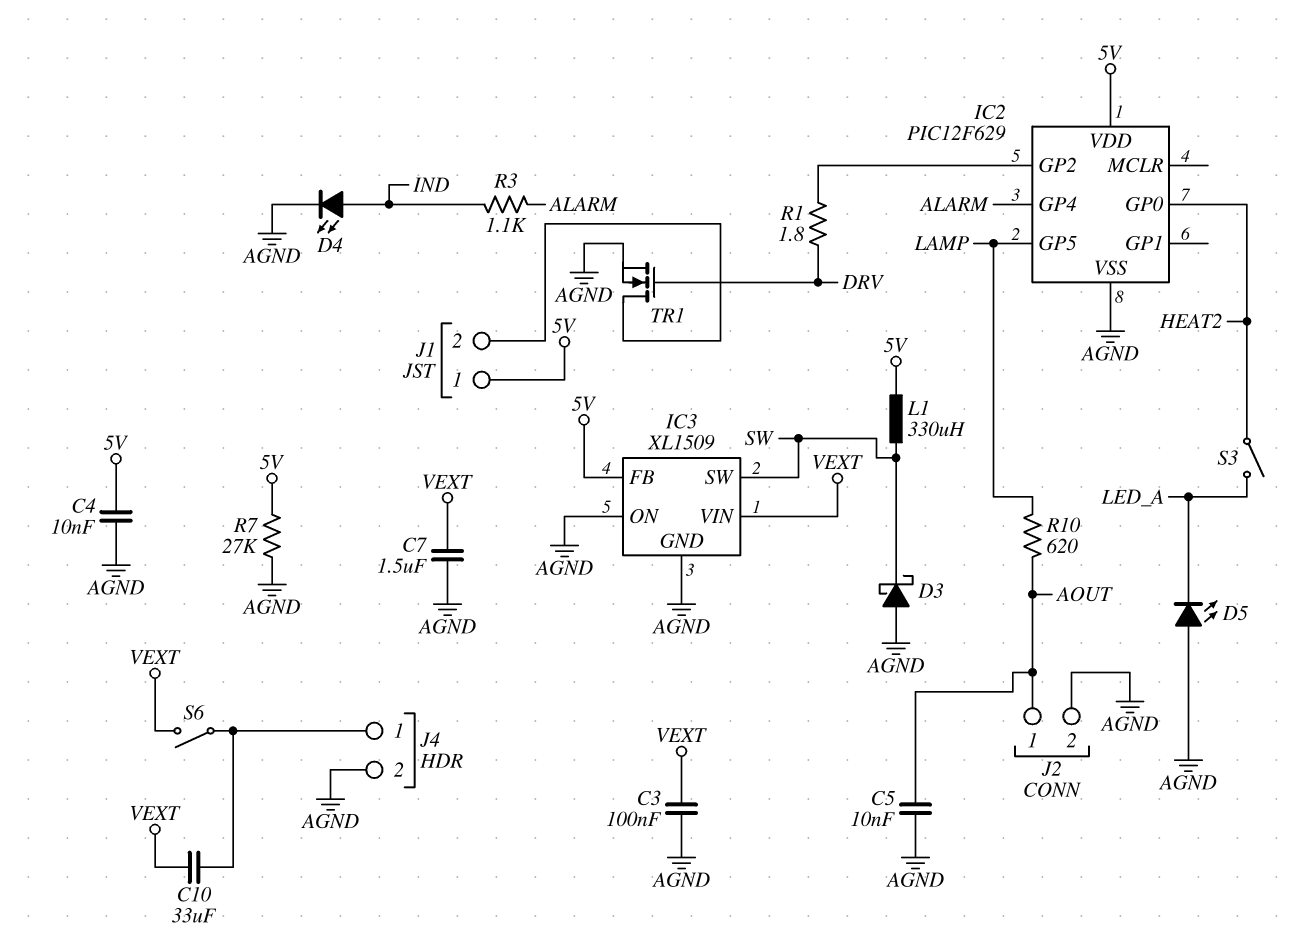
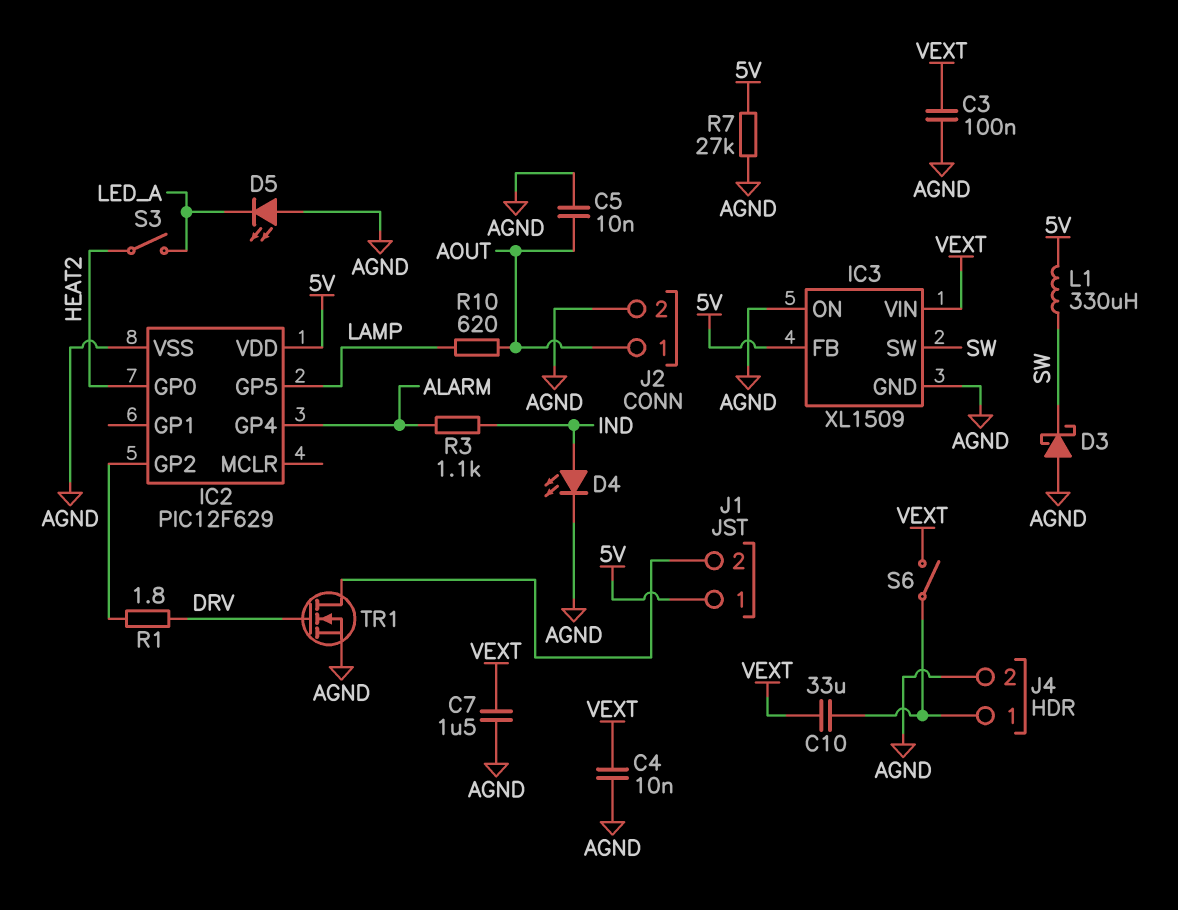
C4: 10nF (5V, AGND) -> 10nF (AGND, VEXT)

